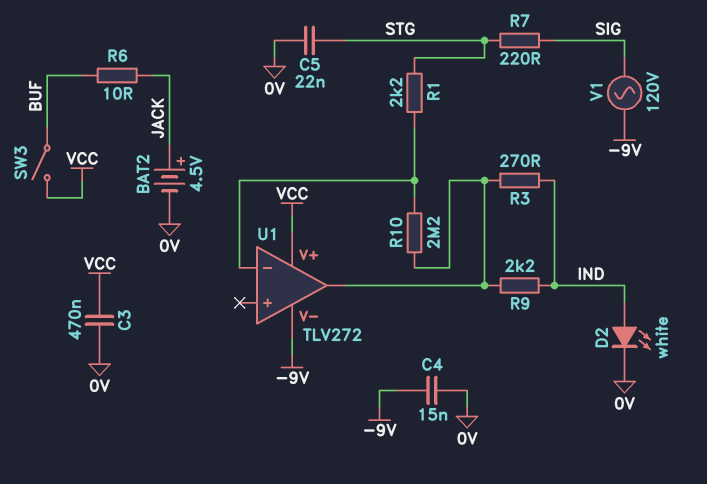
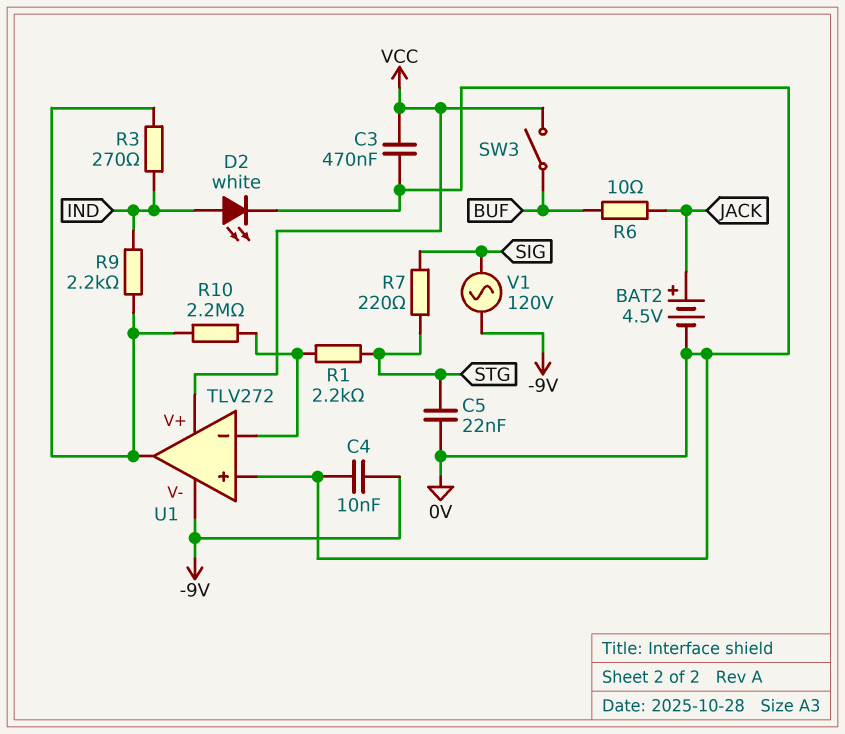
C4: 15nF (-9V, 0V) -> 10nF (-9V, 0V)
U1 pin in+: none -> 0V

